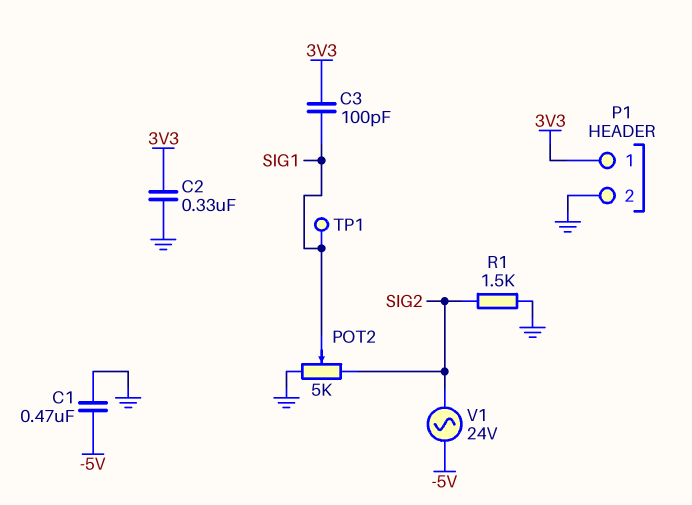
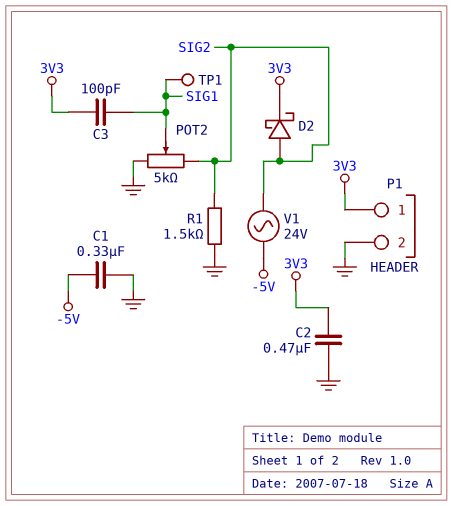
C1: 470nF (-5V, GND) -> 330nF (-5V, GND)
C2: 330nF (3V3, GND) -> 470nF (3V3, GND)
D2: none -> schottky (A SIG2, K 3V3)

